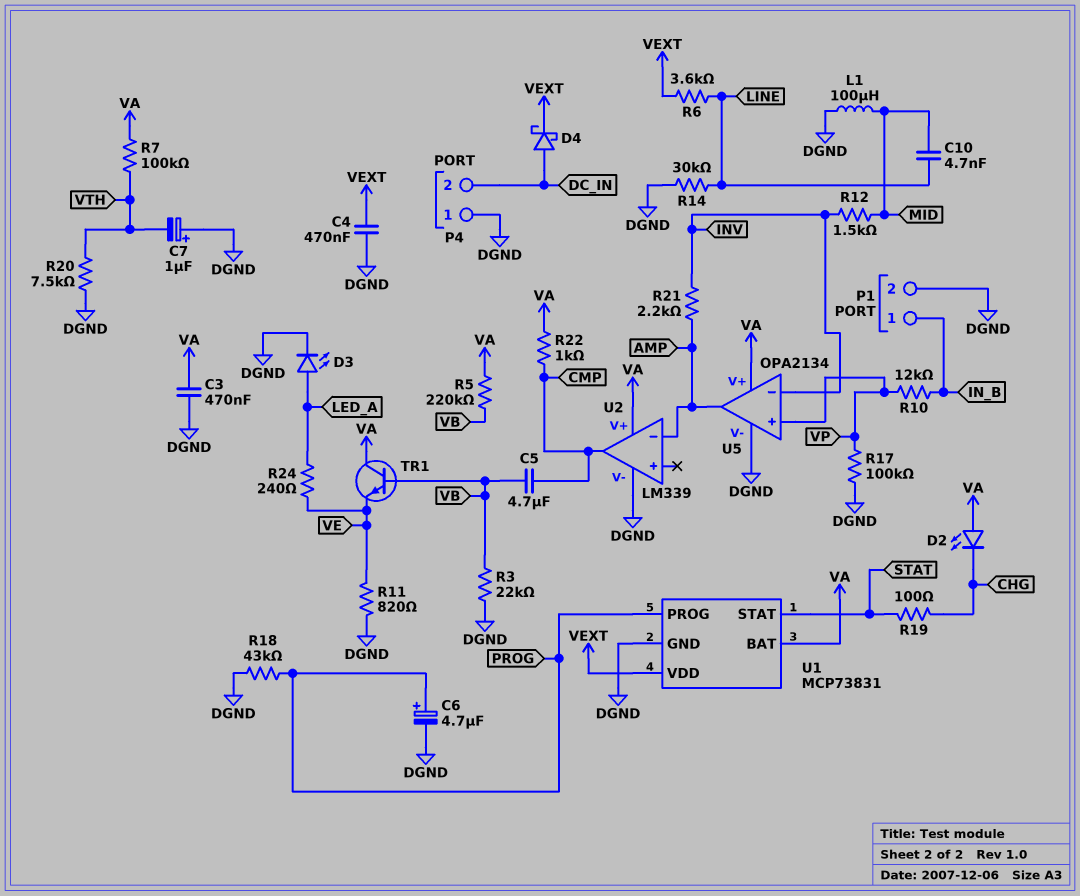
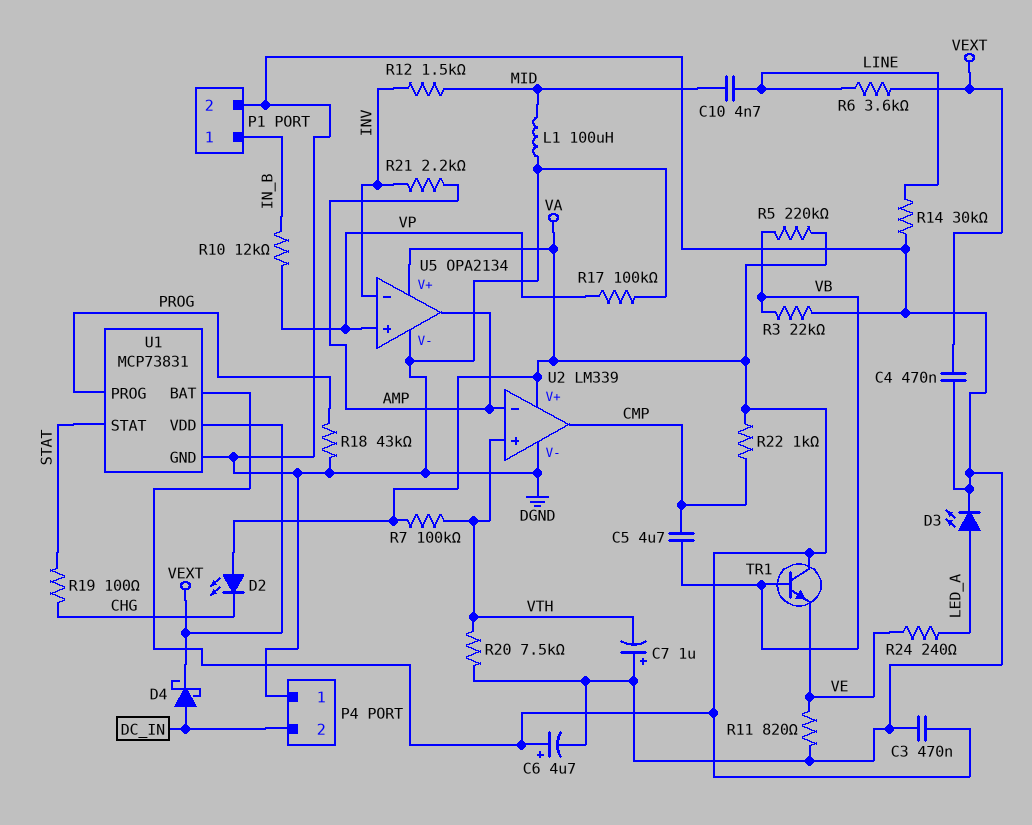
C6: 4.7uF (plus PROG, minus DGND) -> 4.7uF (plus VA, minus DGND)
U2 pin in+: none -> VTH

